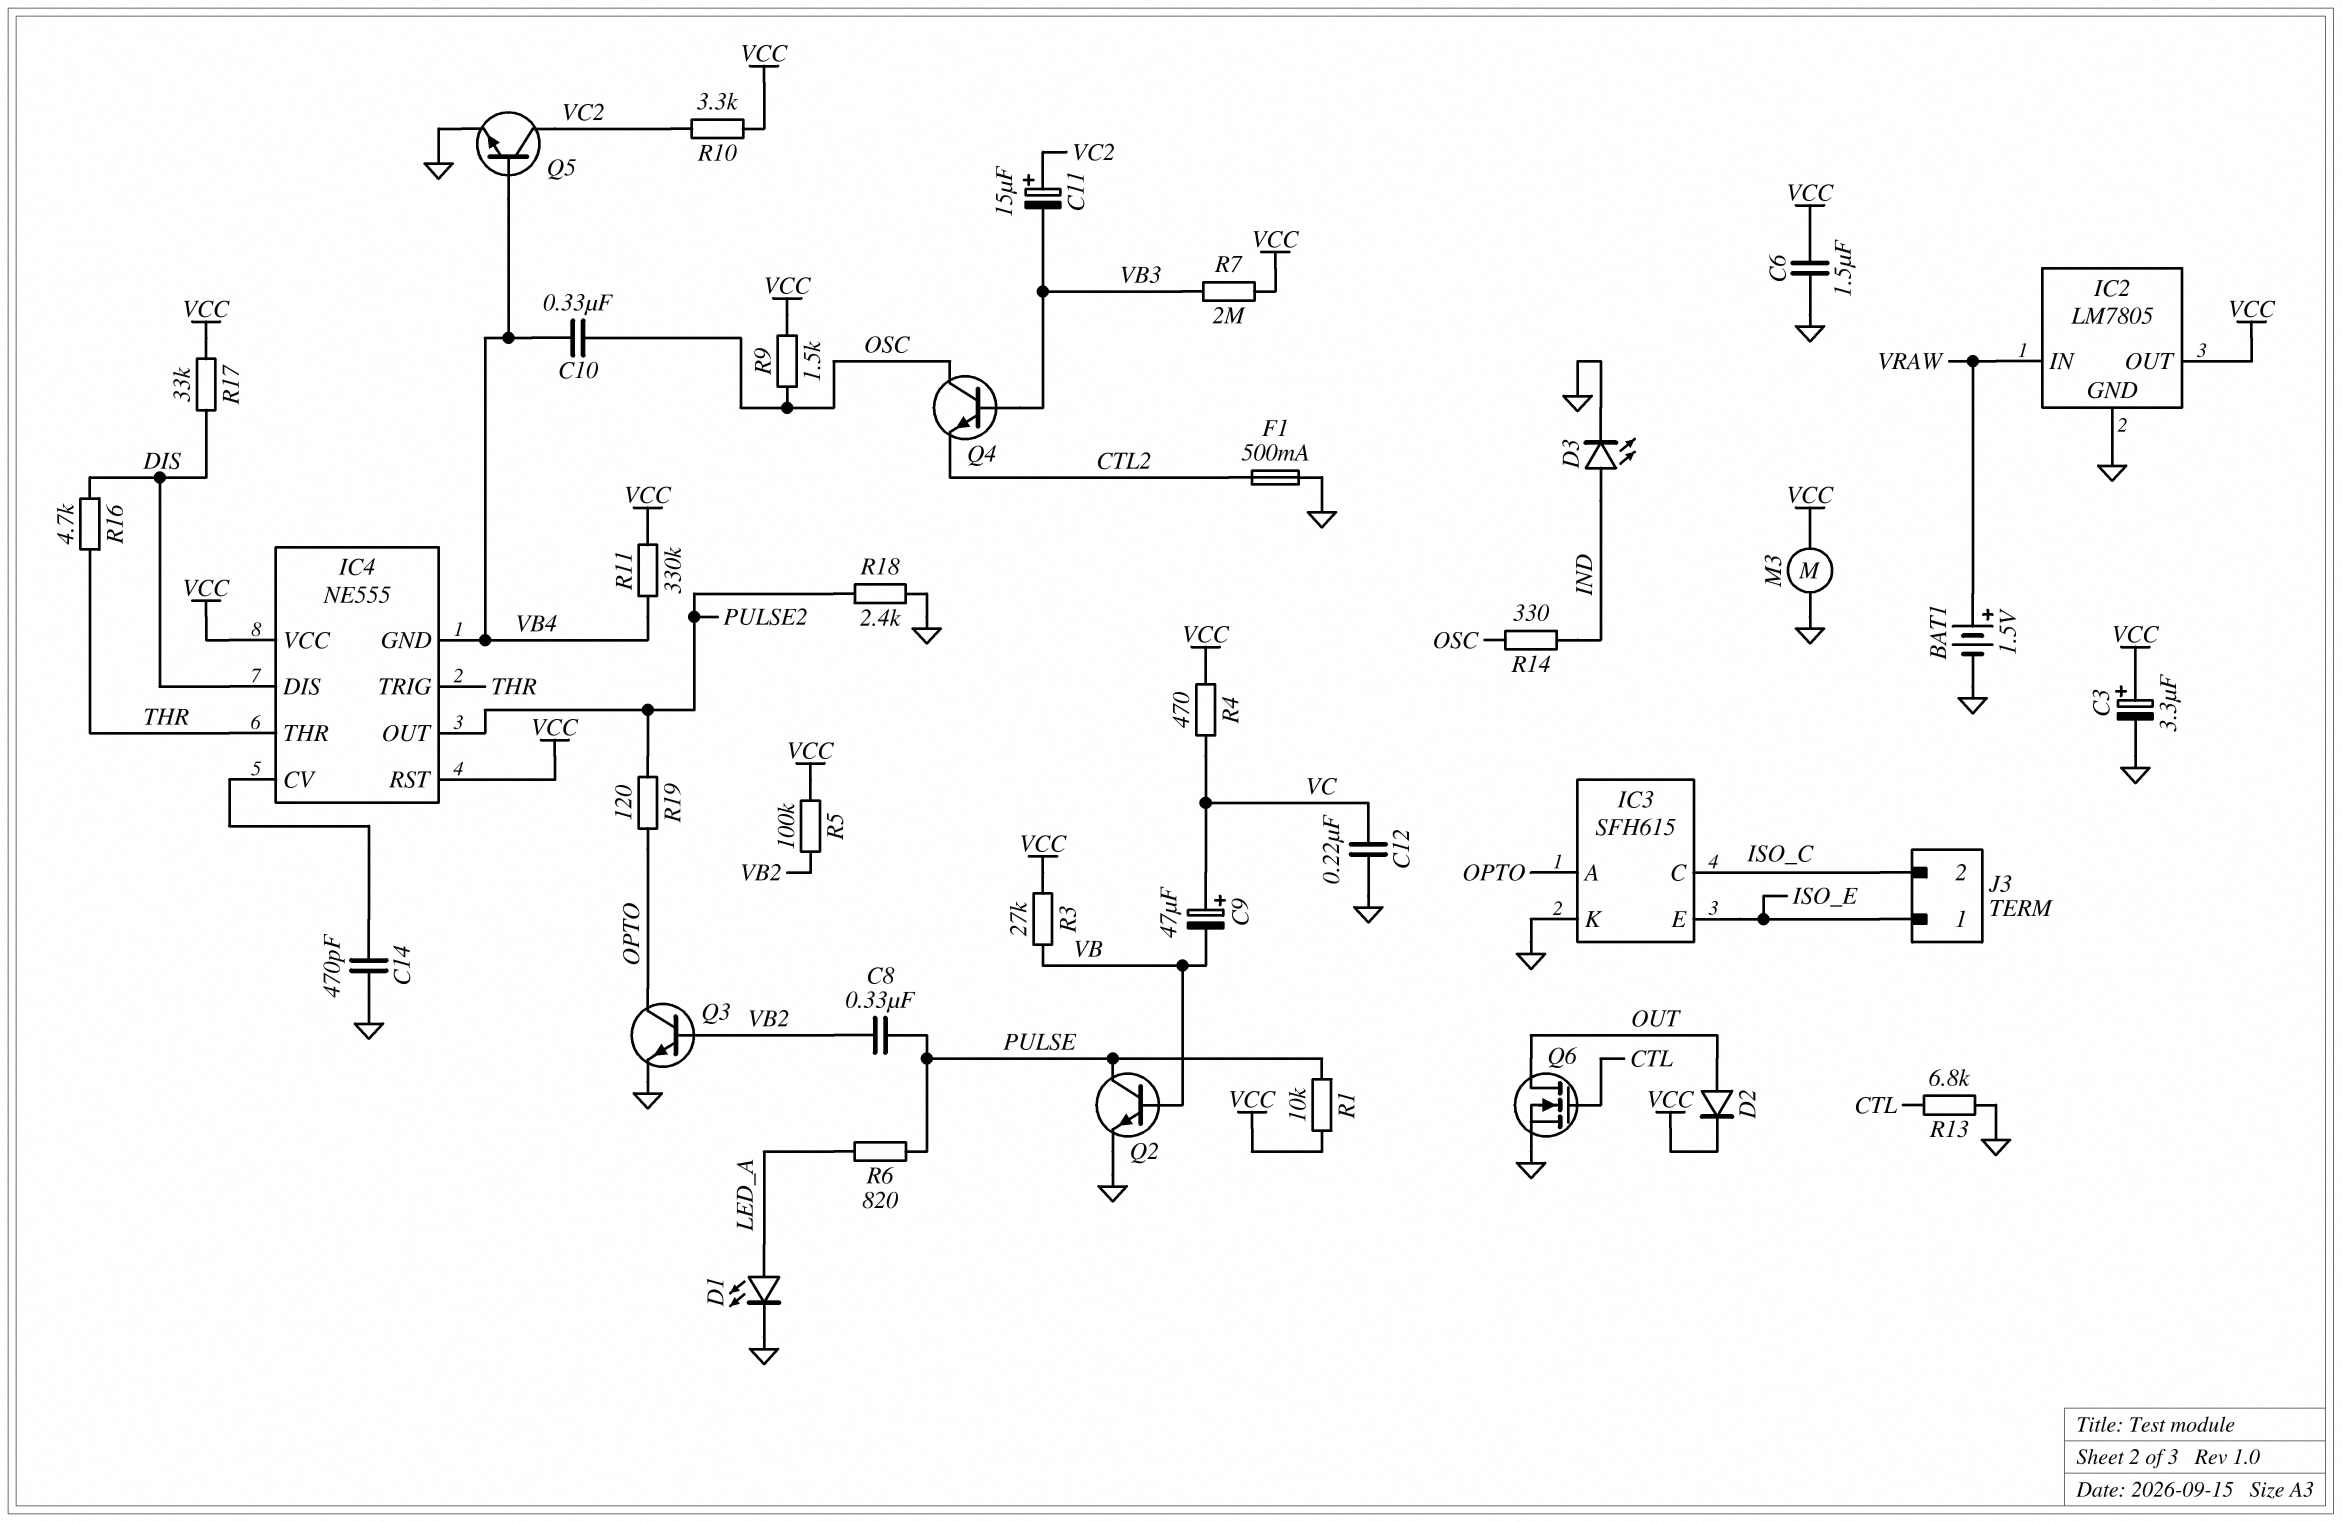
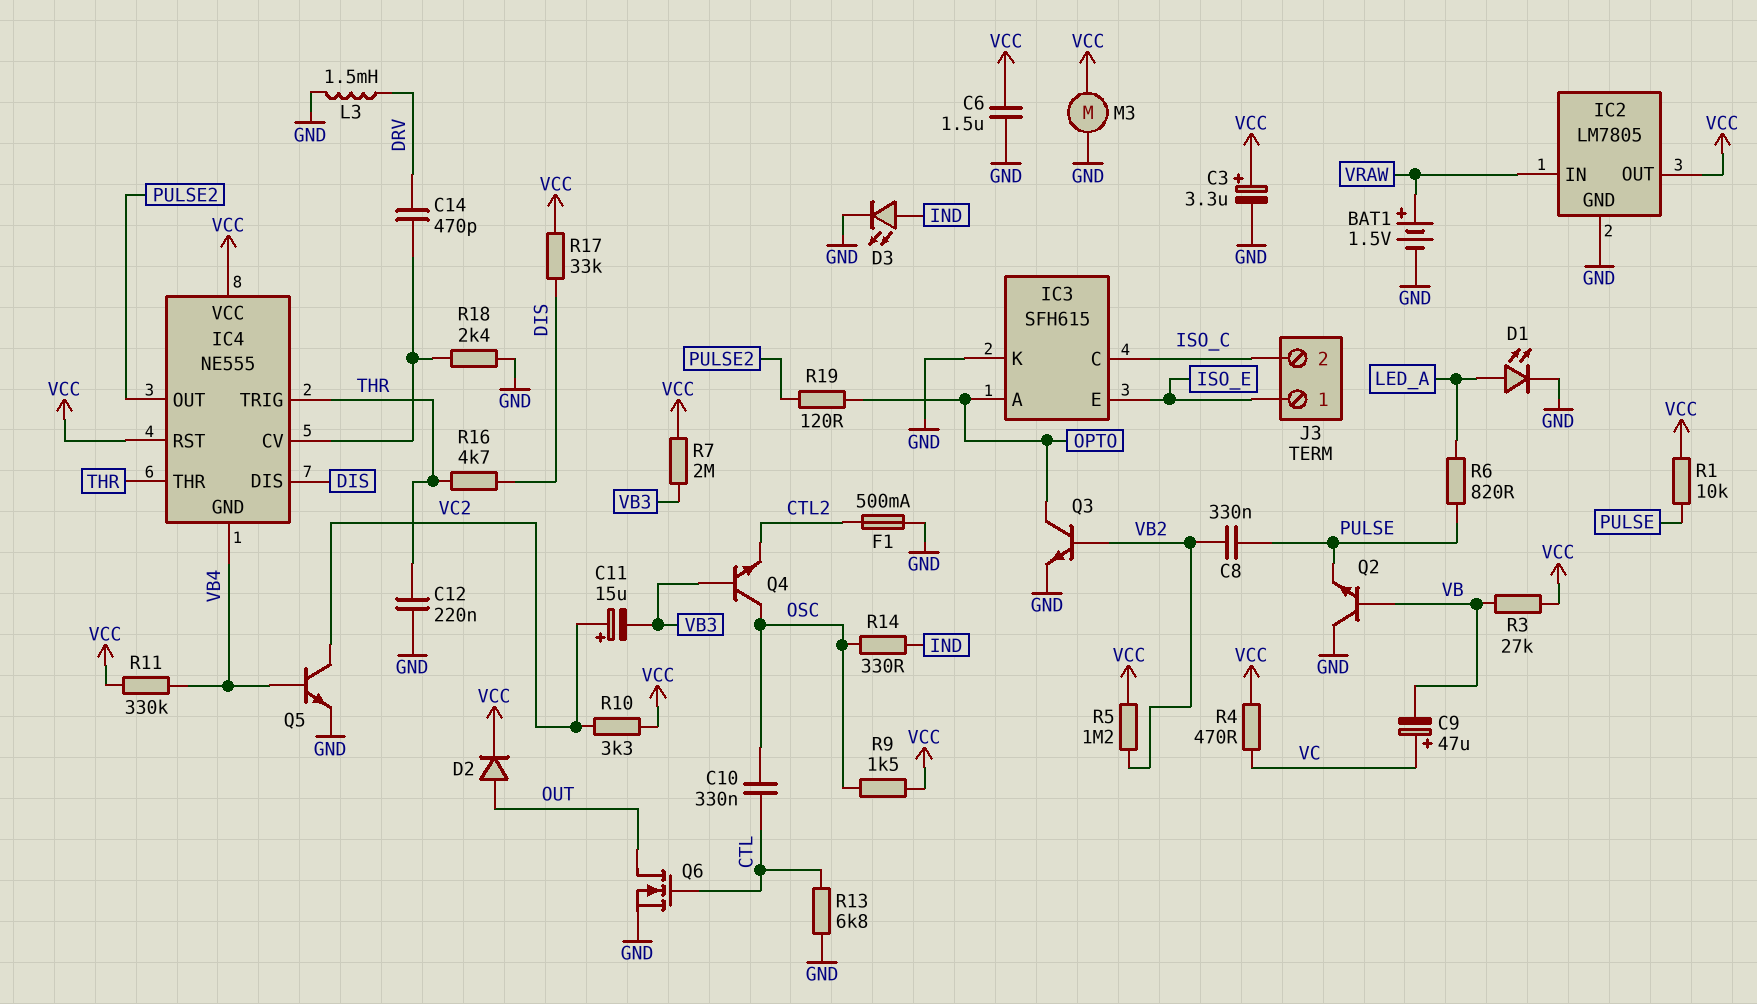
C10: 330nF (OSC, VB4) -> 330nF (CTL, OSC)
C12: 220nF (GND, VC) -> 220nF (GND, THR)
C14: 470pF (GND, IC4/CV) -> 470pF (DRV, IC4/CV)
L3: none -> 1.5mH (DRV, GND)
Q2: NPN (B VB, C PULSE, E GND) -> NPN (B VB, C GND, E PULSE)
R5: 100k (VB2, VCC) -> 1.2M (VB2, VCC)
R18: 2.4k (GND, PULSE2) -> 2.4k (GND, IC4/CV)

